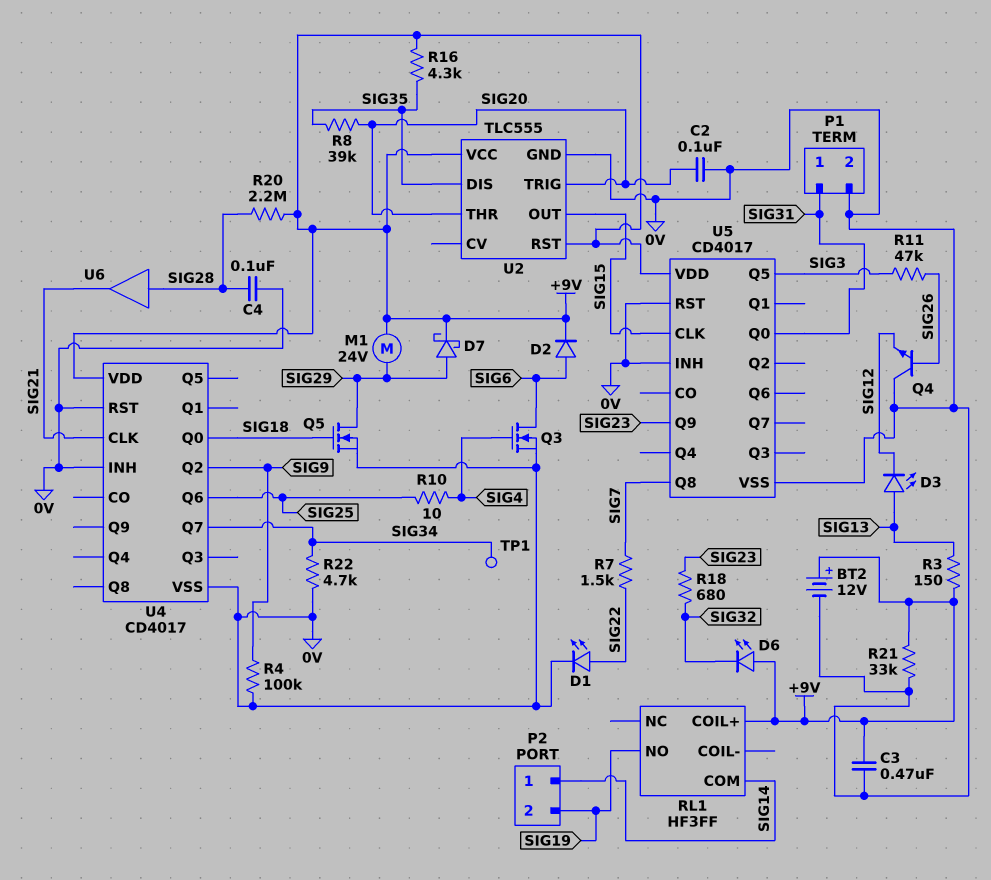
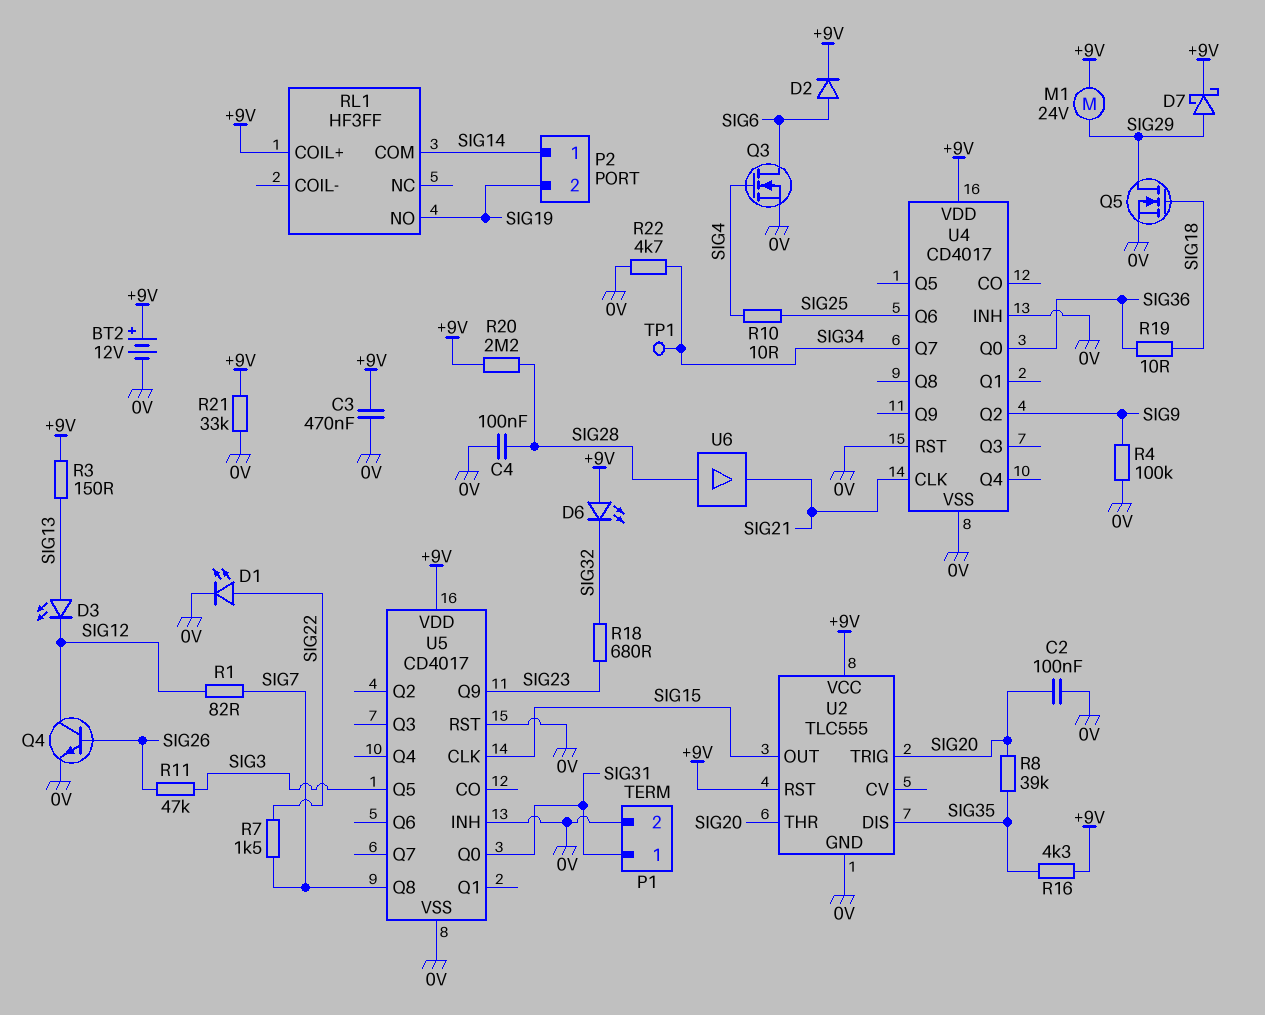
Q4: NPN (B SIG26, C 0V, E SIG12) -> NPN (B SIG26, C SIG12, E 0V)
R1: none -> 82 (SIG7, SIG12)
R19: none -> 10 (SIG18, SIG36)
U4 pin Q0: SIG18 -> SIG36

